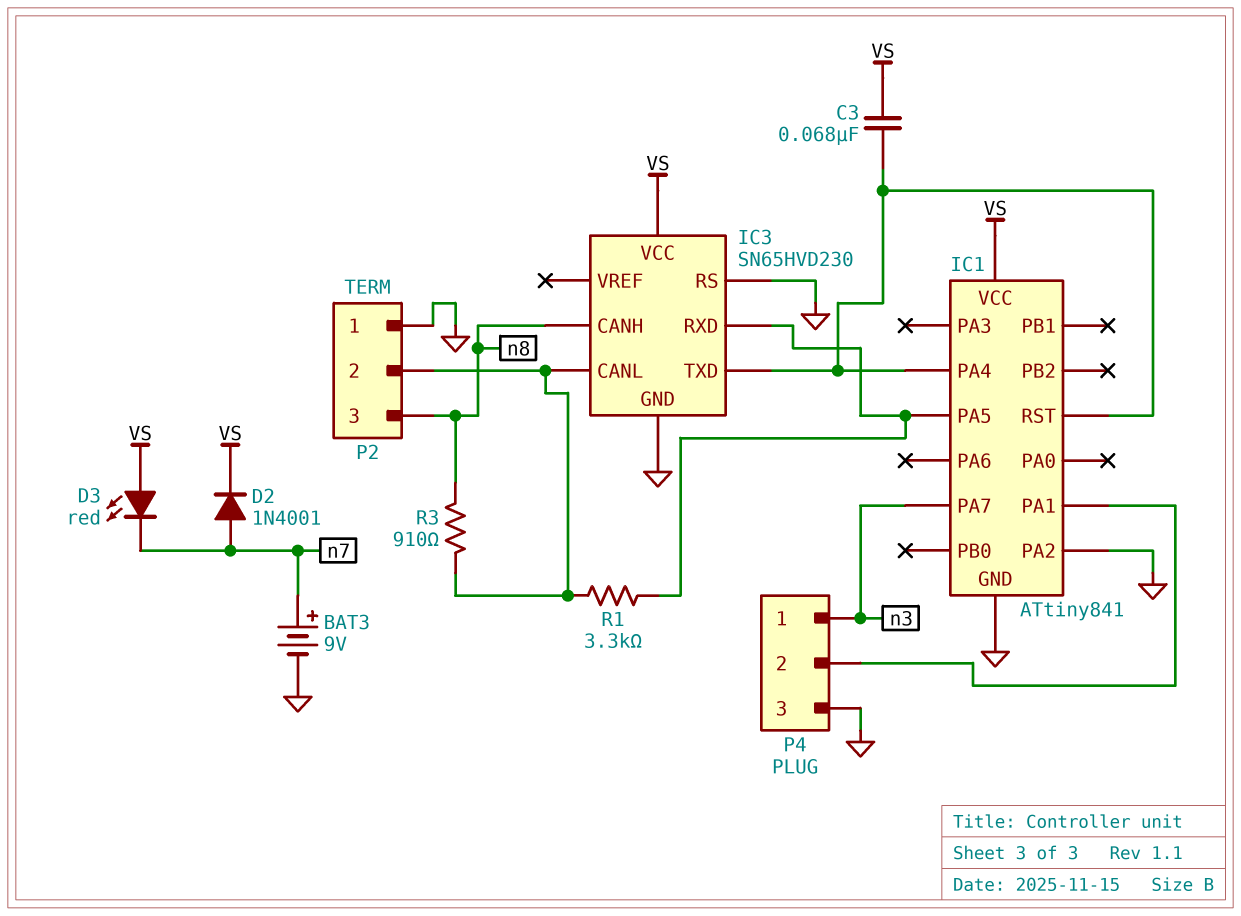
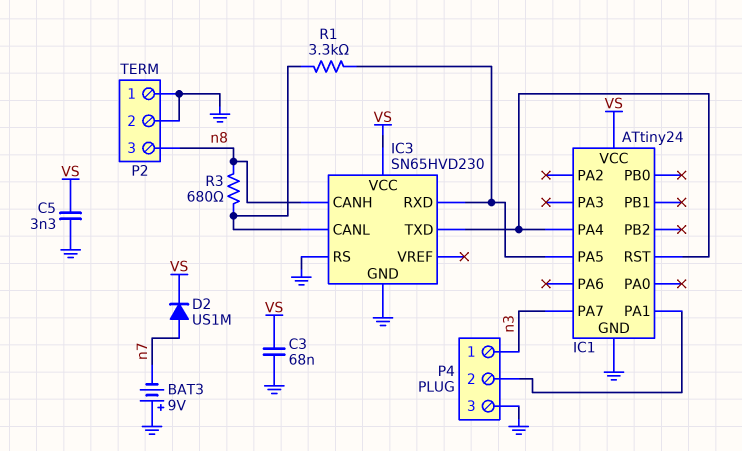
BAT3: 9V (plus n7, minus GND) -> 9V (plus GND, minus n7)
C3: 68nF (IC1/PA4, VS) -> 68nF (GND, VS)
C5: none -> 3.3nF (GND, VS)
D2: diode 1N4001 (A n7, K VS) -> diode US1M (A n7, K VS)
D3: LED red (A VS, K n7) -> none
IC1: ATtiny841 -> ATtiny24
IC1 pin PA2: GND -> none
P2 pin 2: IC3/CANL -> GND
R3: 910 (IC3/CANL, n8) -> 680 (IC3/CANL, n8)

